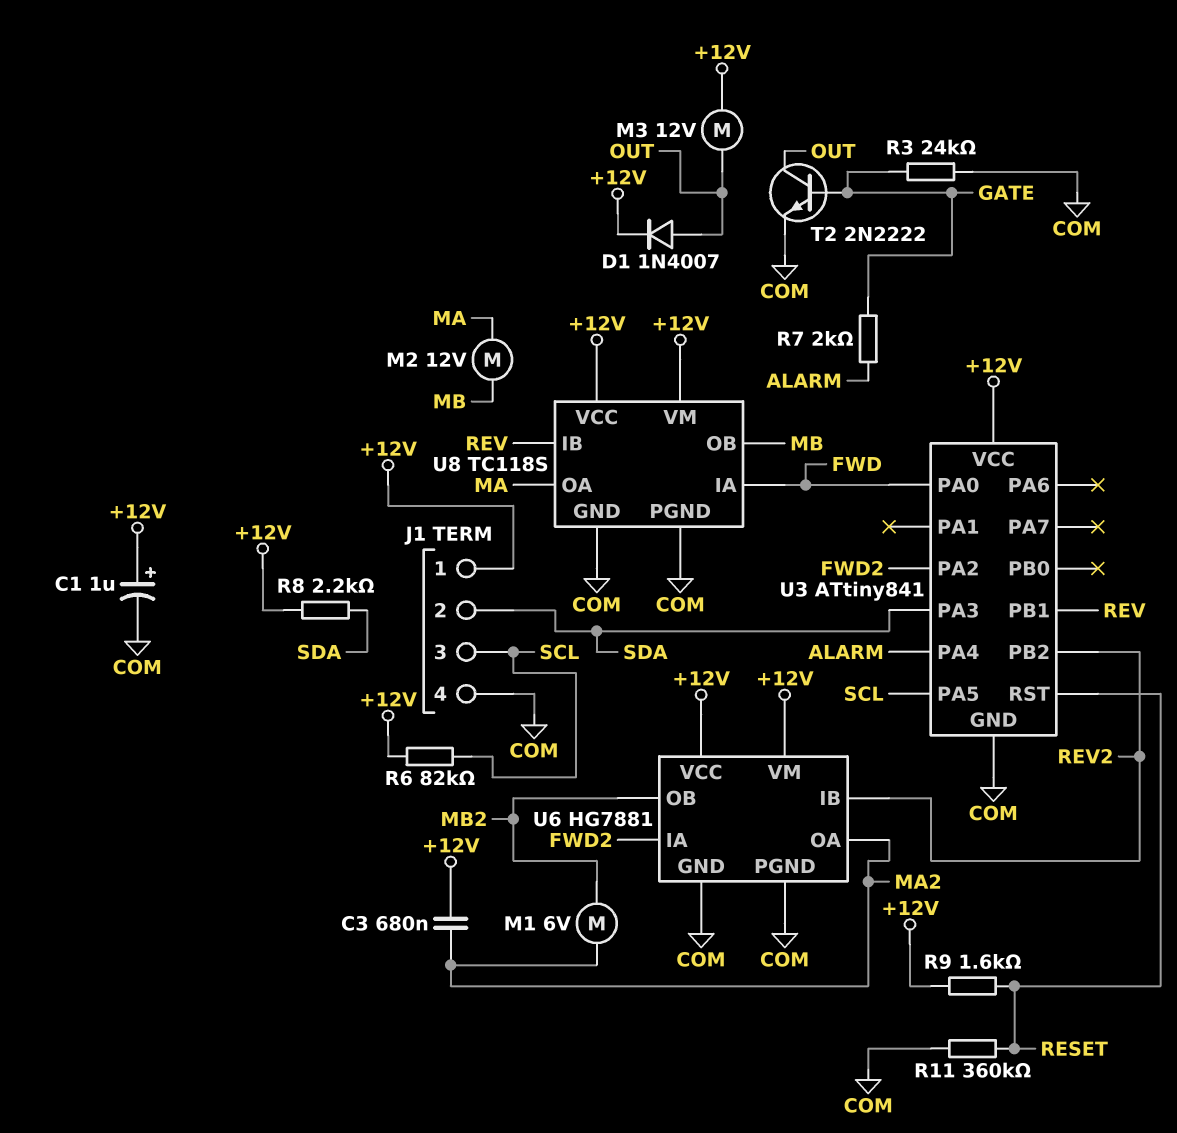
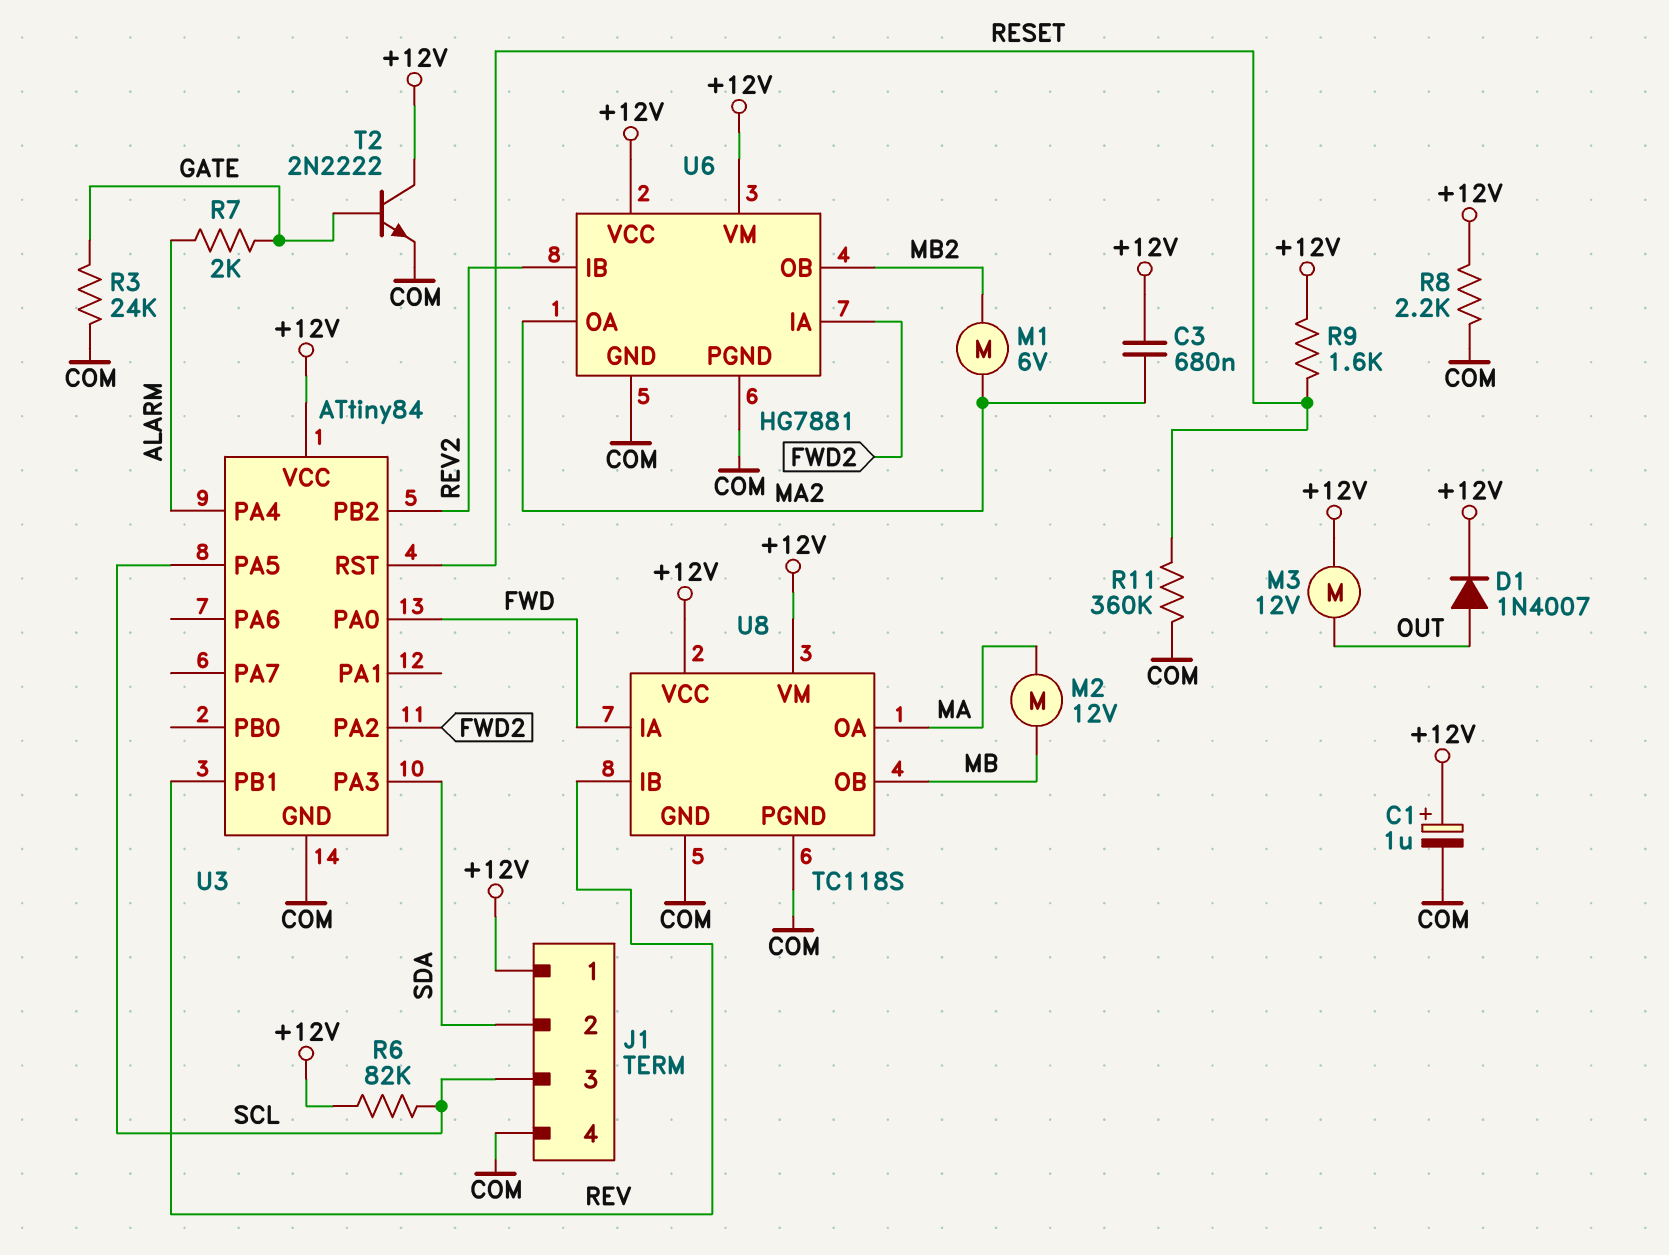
R8: 2.2k (+12V, SDA) -> 2.2k (+12V, COM)
T2: NPN 2N2222 (B GATE, C OUT, E COM) -> NPN 2N2222 (B GATE, C +12V, E COM)
U3: ATtiny841 -> ATtiny84

